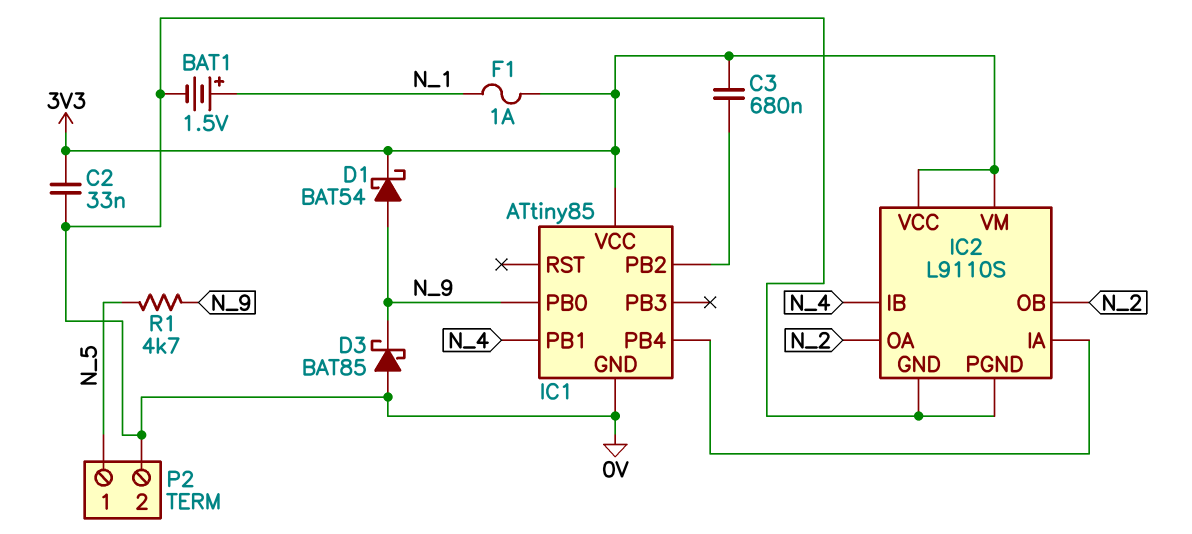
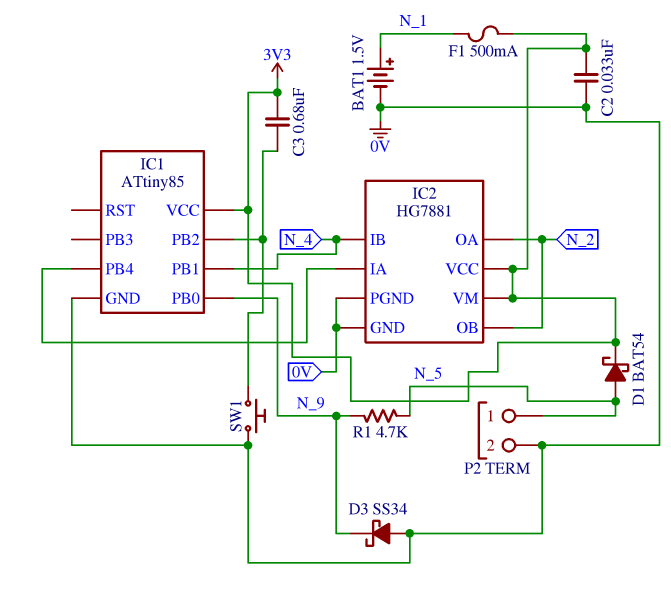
D1: schottky BAT54 (A N_9, K 3V3) -> schottky BAT54 (A N_5, K 3V3)
D3: schottky BAT85 (A 0V, K N_9) -> schottky SS34 (A 0V, K N_9)
F1: 1A (3V3, N_1) -> 500mA (3V3, N_1)
IC2: L9110S -> HG7881
SW1: none -> button (0V, IC1/PB2)

